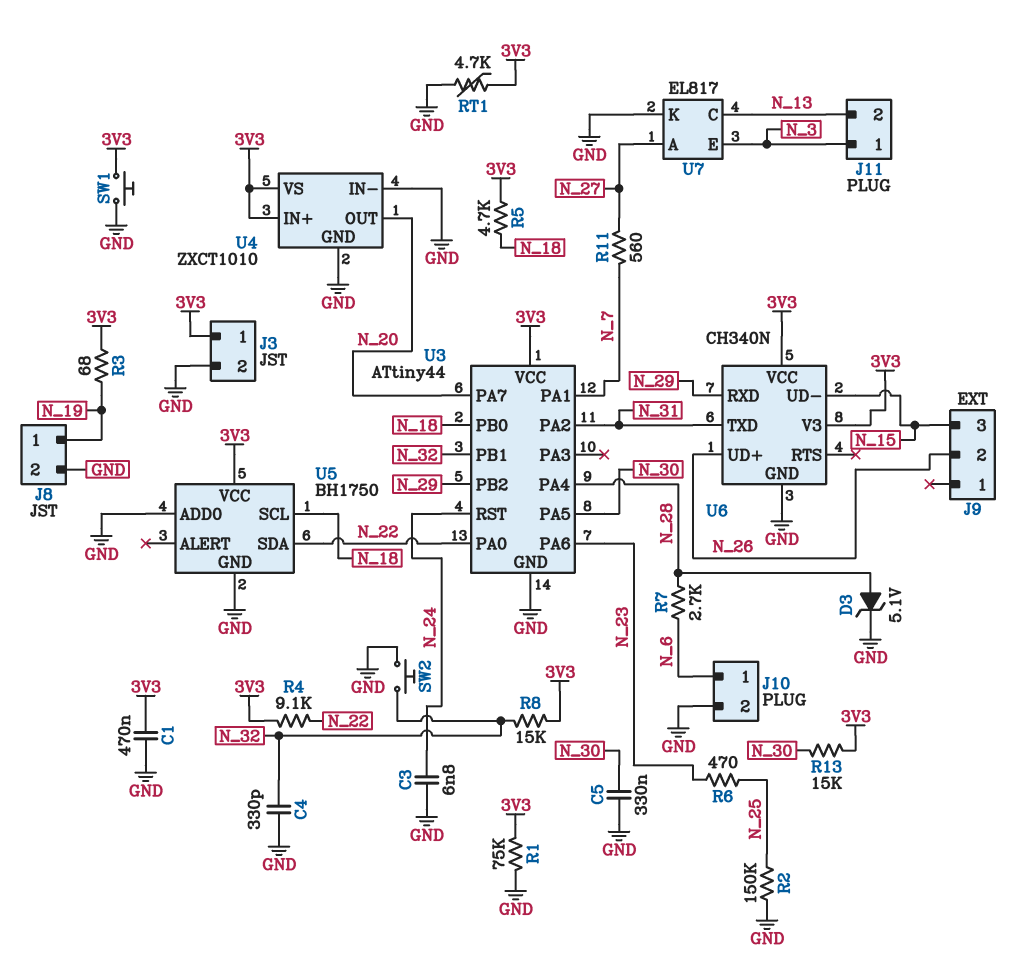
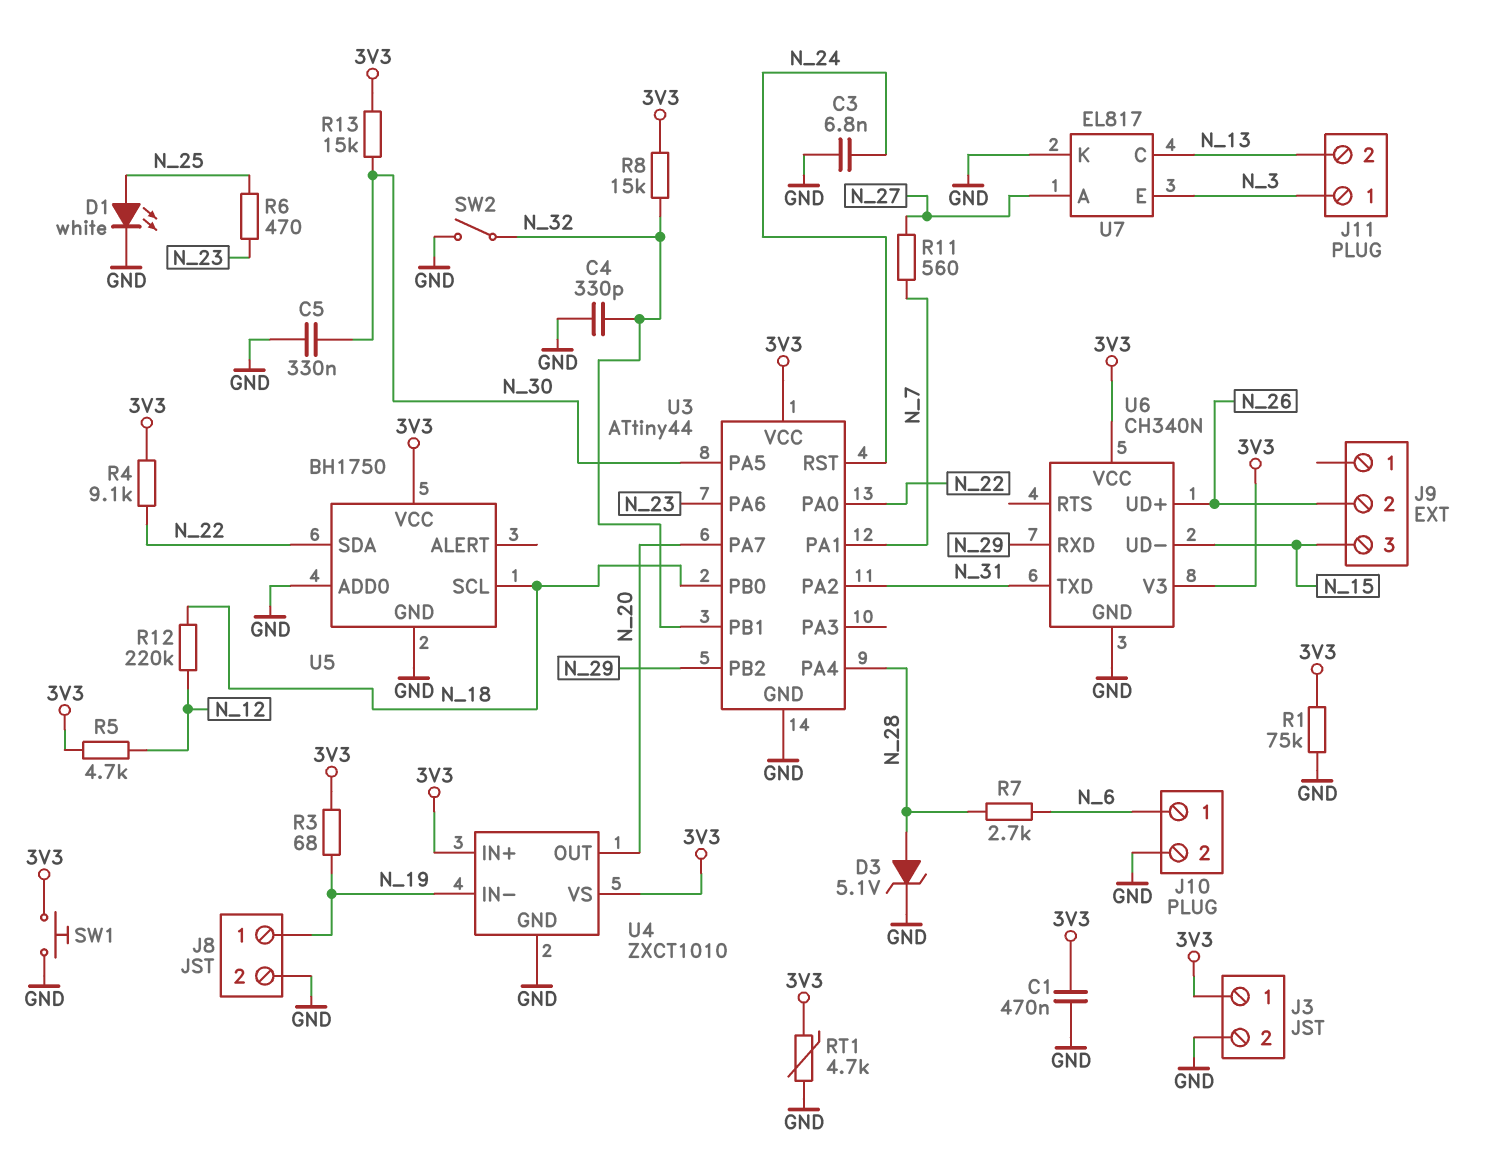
D1: none -> LED white (A N_25, K GND)
R2: 150k (GND, N_25) -> none
R5: 4.7k (3V3, N_18) -> 4.7k (3V3, N_12)
R12: none -> 220k (N_12, N_18)
SW2: button (GND, N_32) -> switch (GND, N_32)
U4 pin IN-: GND -> N_19

